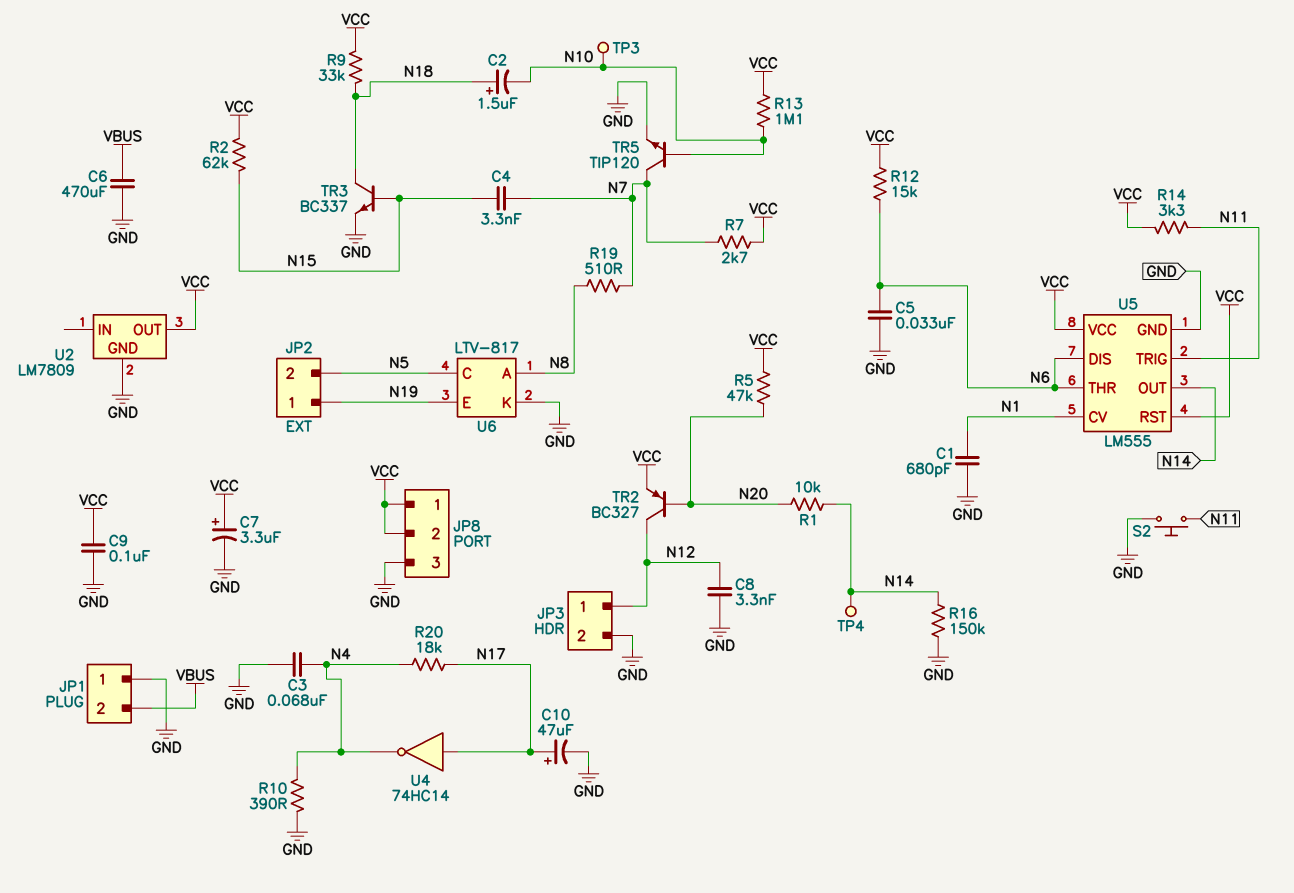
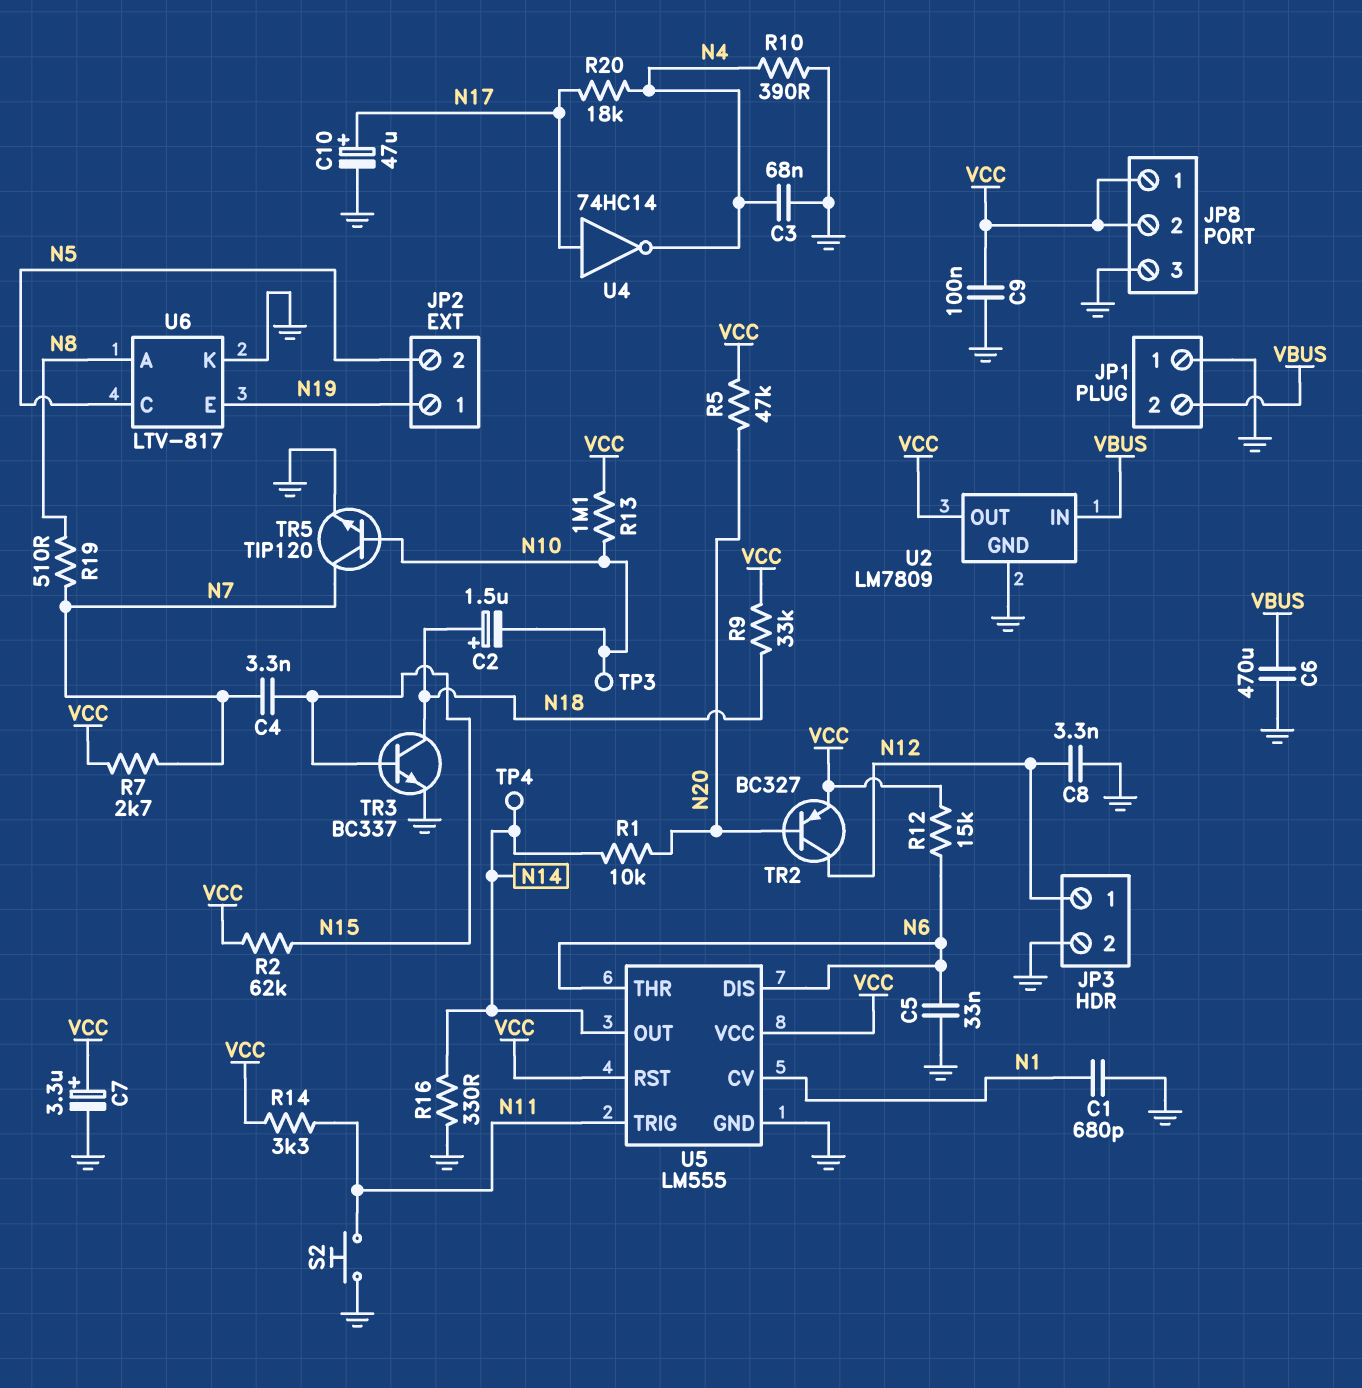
R16: 150k (GND, N14) -> 330 (GND, N14)
U2 pin IN: none -> VBUS

